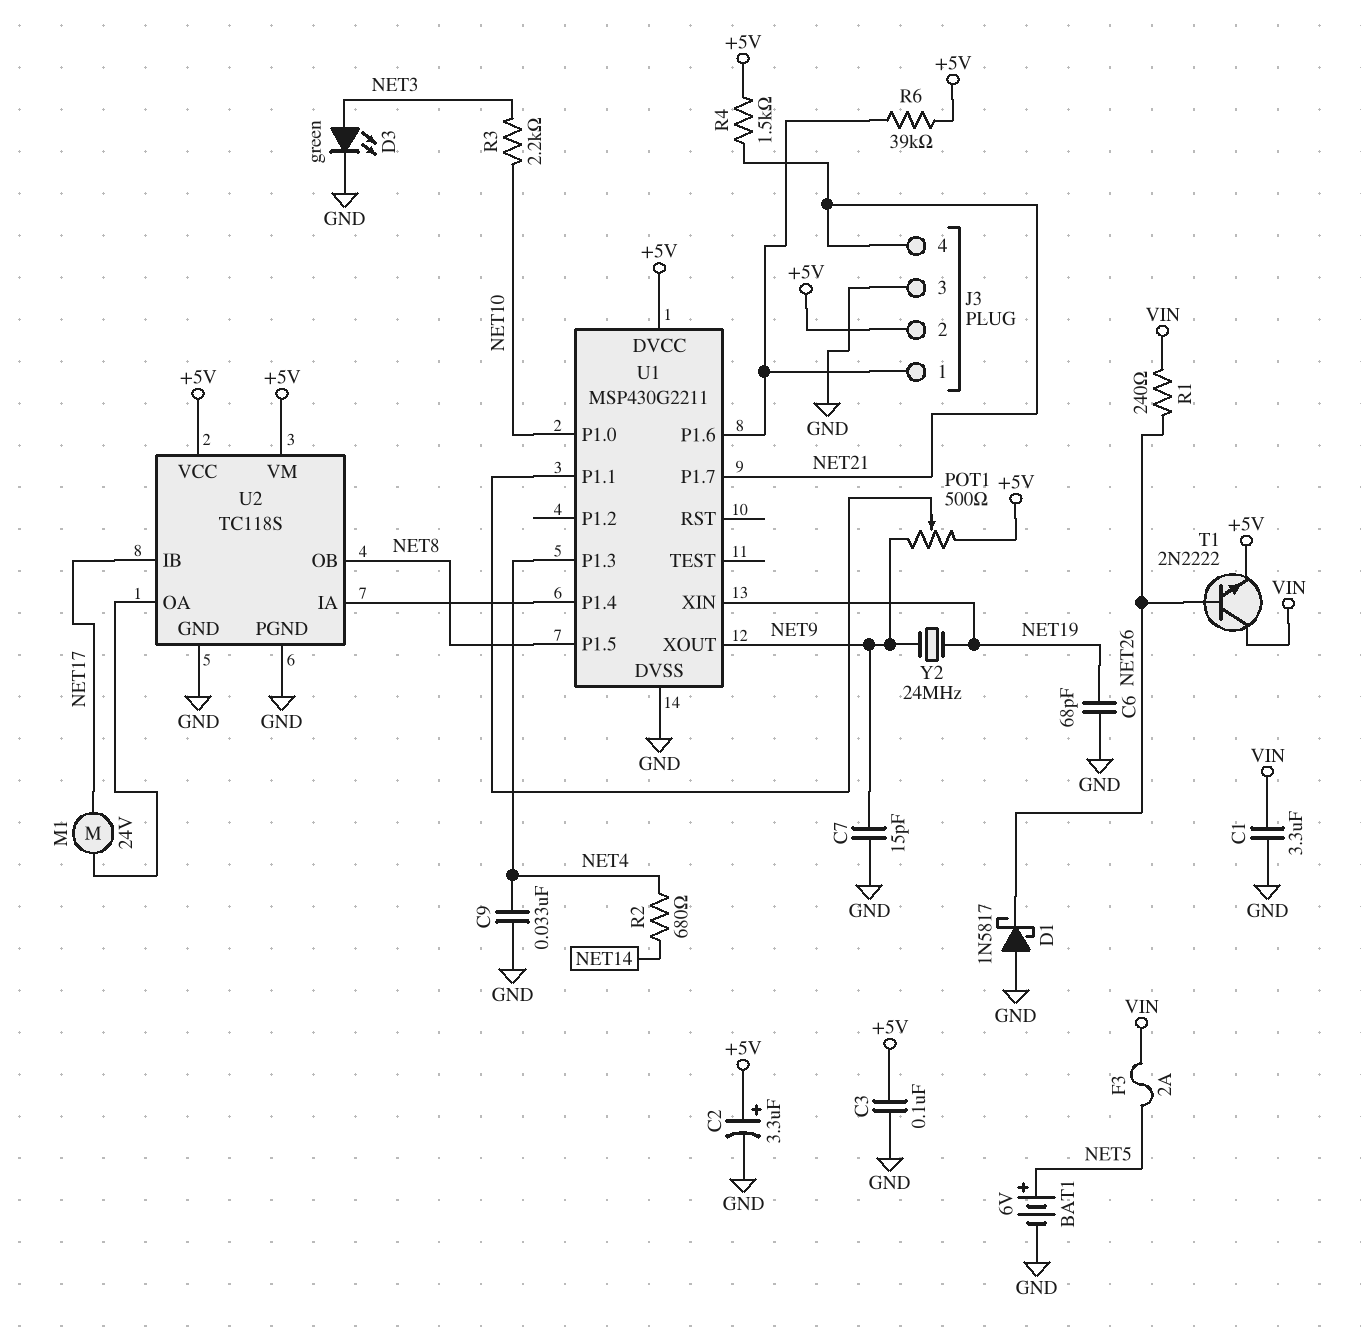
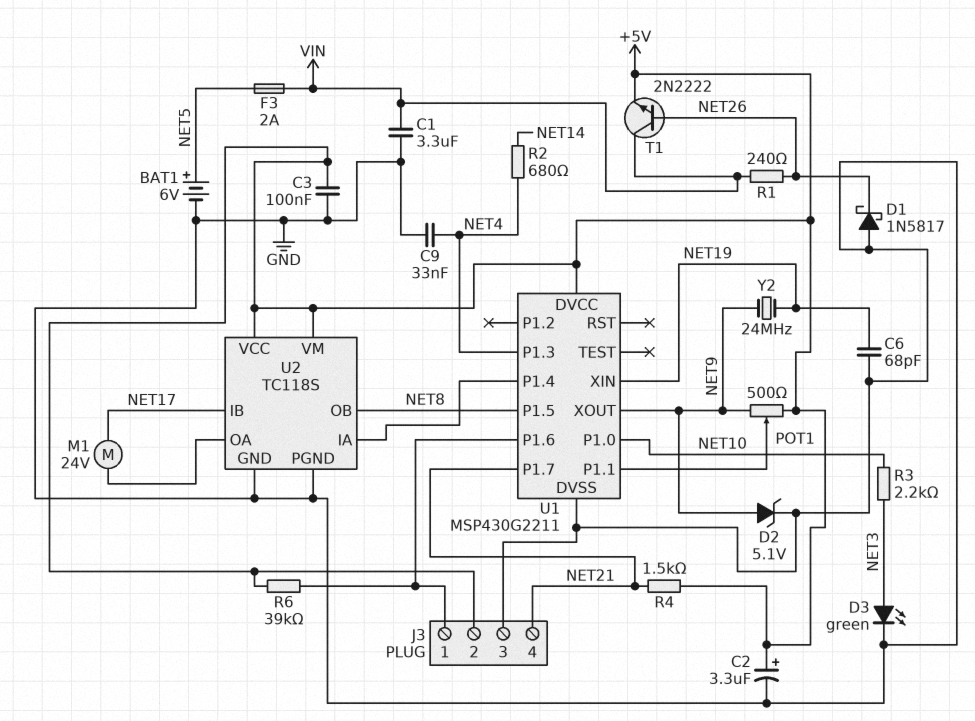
C7: 15pF (GND, NET9) -> none
D2: none -> zener 5.1V (A NET9, K GND)

